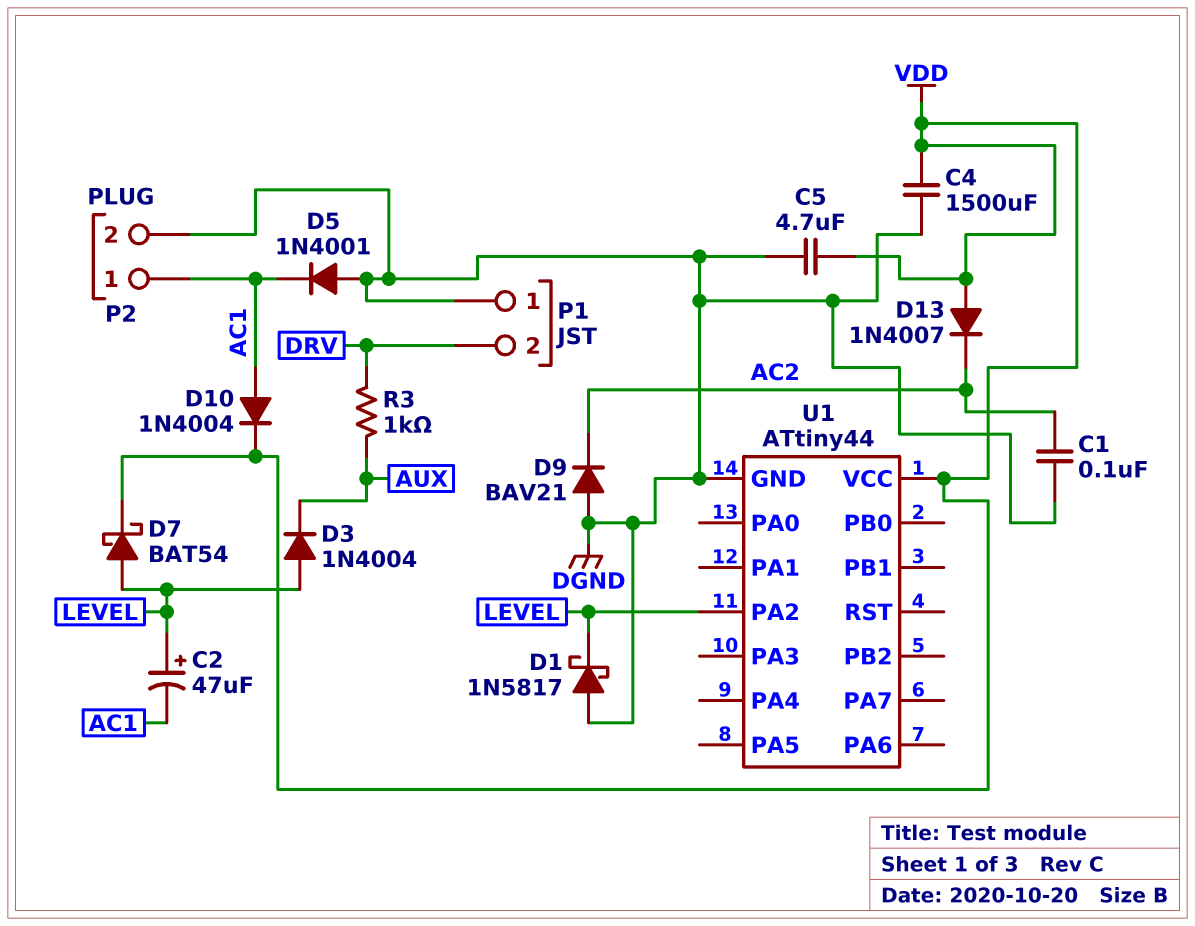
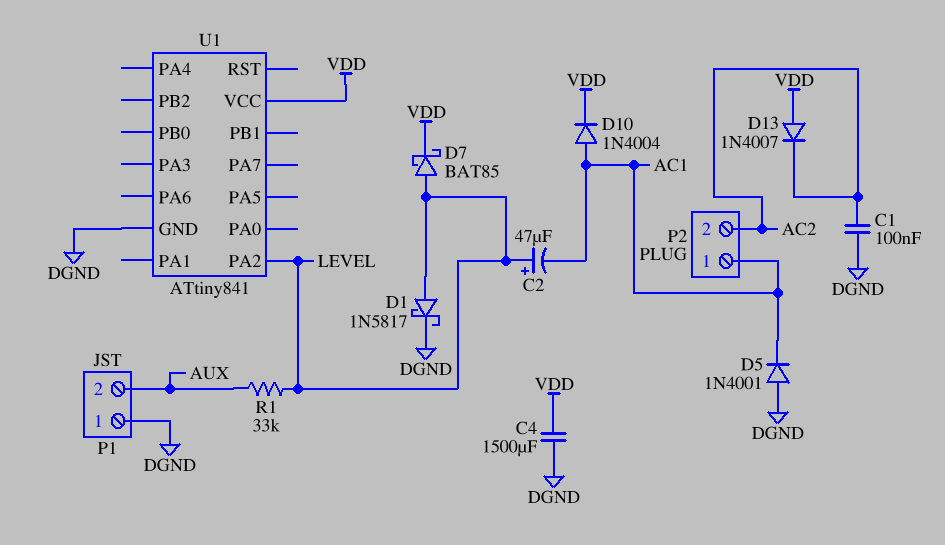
C5: 4.7uF (DGND, VDD) -> none
D1: schottky 1N5817 (A DGND, K LEVEL) -> schottky 1N5817 (A LEVEL, K DGND)
D3: diode 1N4004 (A LEVEL, K AUX) -> none
D7: schottky BAT54 (A LEVEL, K VDD) -> schottky BAT85 (A LEVEL, K VDD)
D9: diode BAV21 (A DGND, K AC2) -> none
P1 pin 2: DRV -> AUX
P2 pin 2: DGND -> AC2
R1: none -> 33k (AUX, LEVEL)
R3: 1k (AUX, DRV) -> none
U1: ATtiny44 -> ATtiny841

